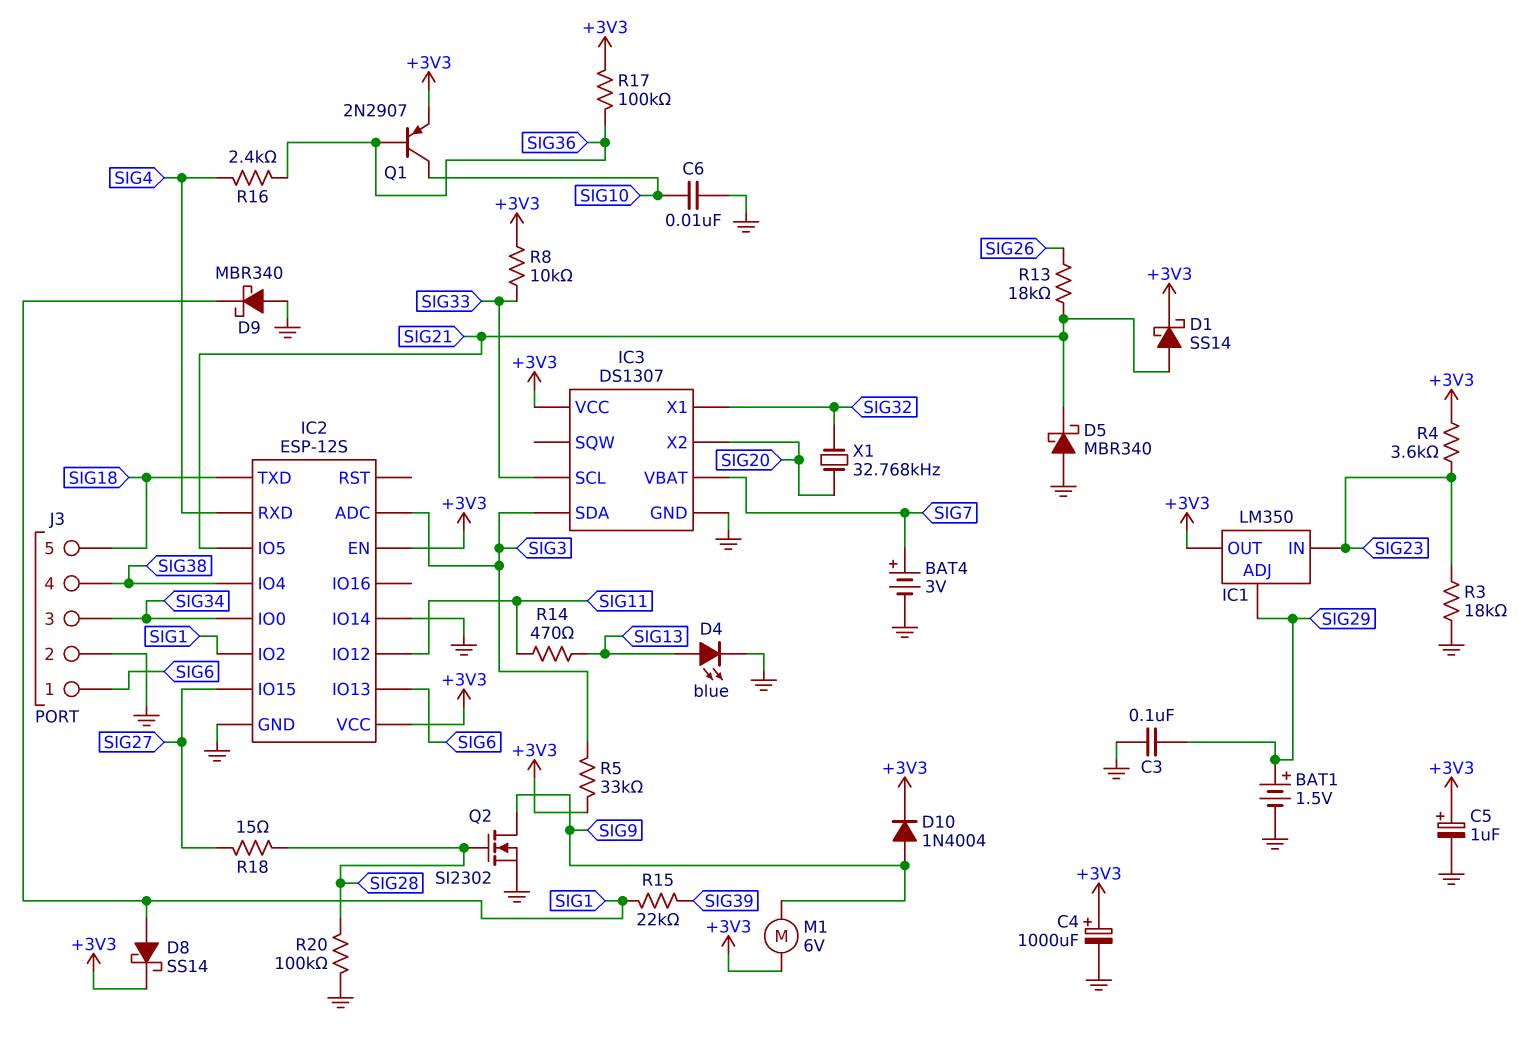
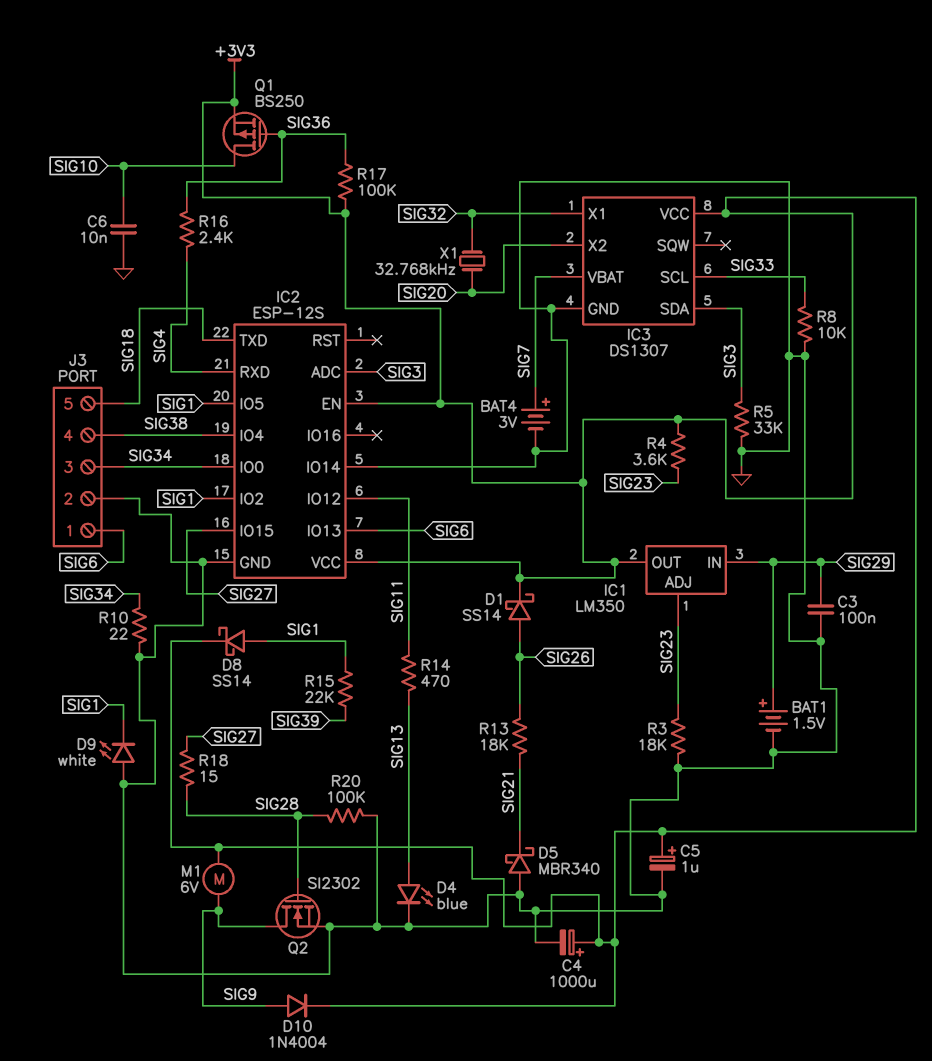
D1: schottky SS14 (A SIG21, K +3V3) -> schottky SS14 (A SIG26, K +3V3)
D9: schottky MBR340 (A GND, K SIG1) -> LED white (A GND, K SIG1)
IC1 pin ADJ: SIG29 -> SIG23
IC1 pin IN: SIG23 -> SIG29
IC2 pin IO5: SIG21 -> SIG1
Q1: PNP 2N2907 (B SIG36, C SIG10, E +3V3) -> PMOS BS250 (G SIG36, D SIG10, S +3V3)
R5: 33k (+3V3, SIG3) -> 33k (GND, SIG3)
R8: 10k (+3V3, SIG33) -> 10k (GND, SIG33)
R10: none -> 22 (GND, SIG34)

